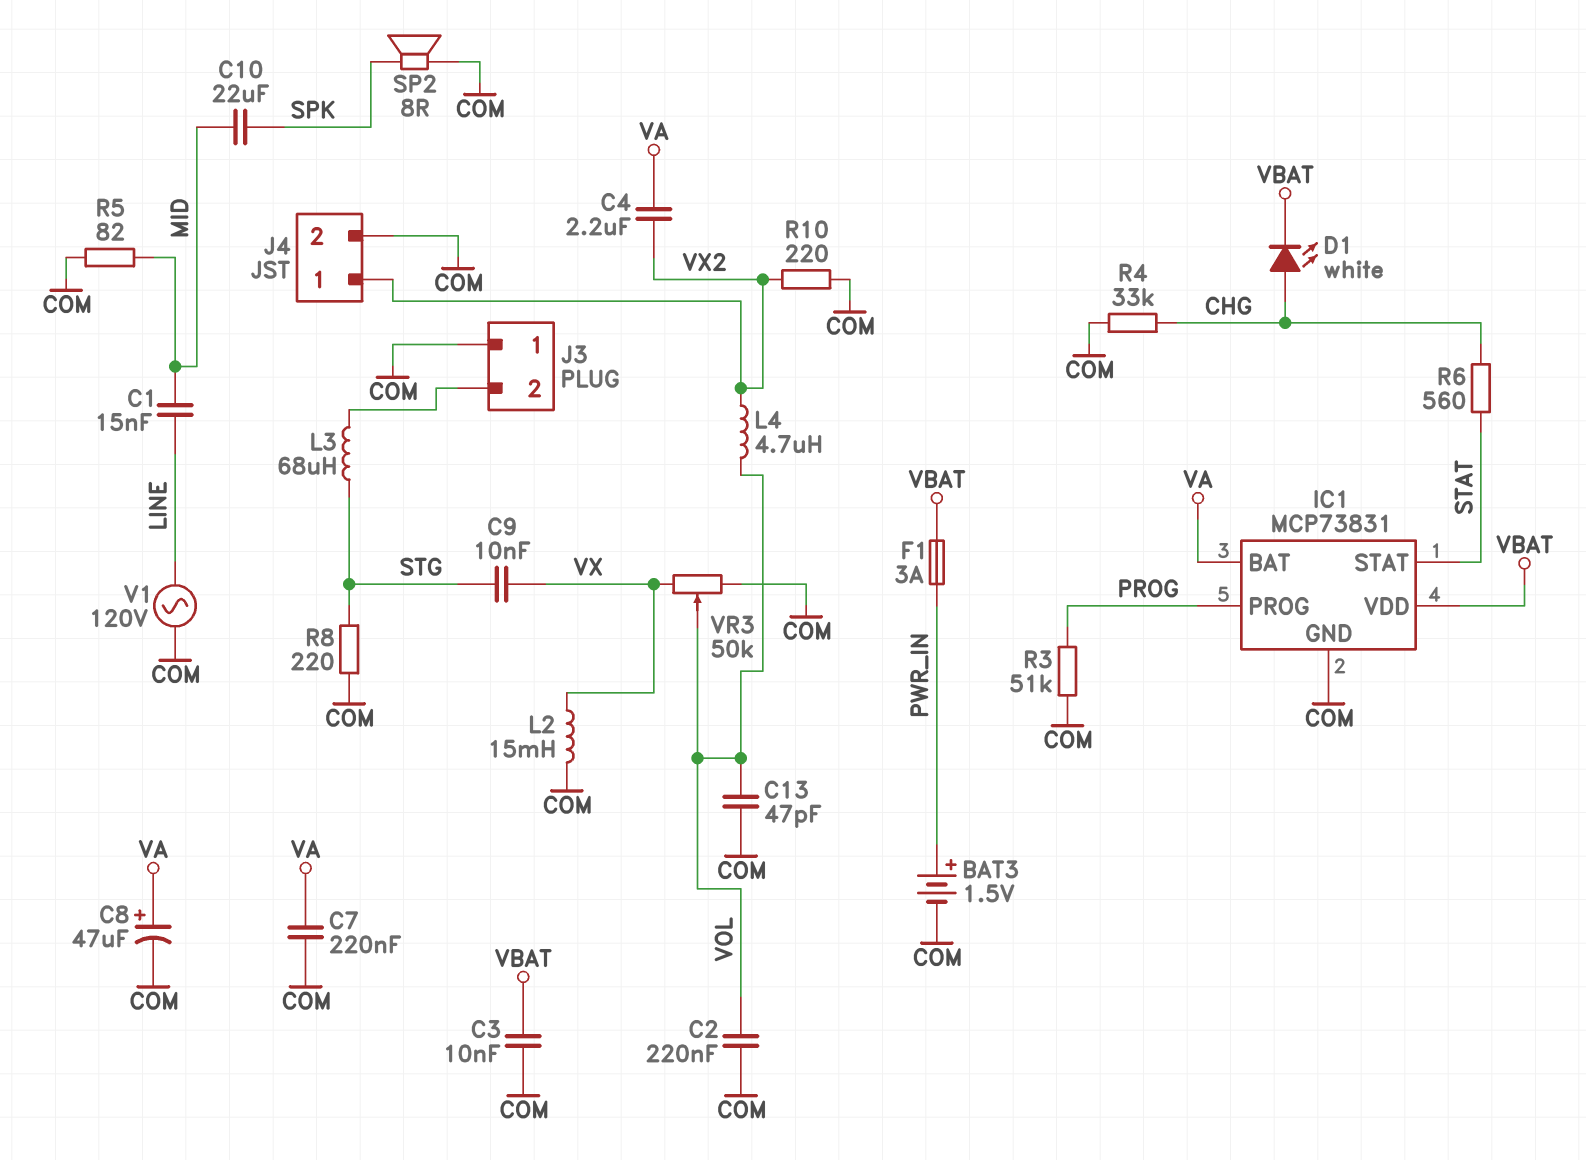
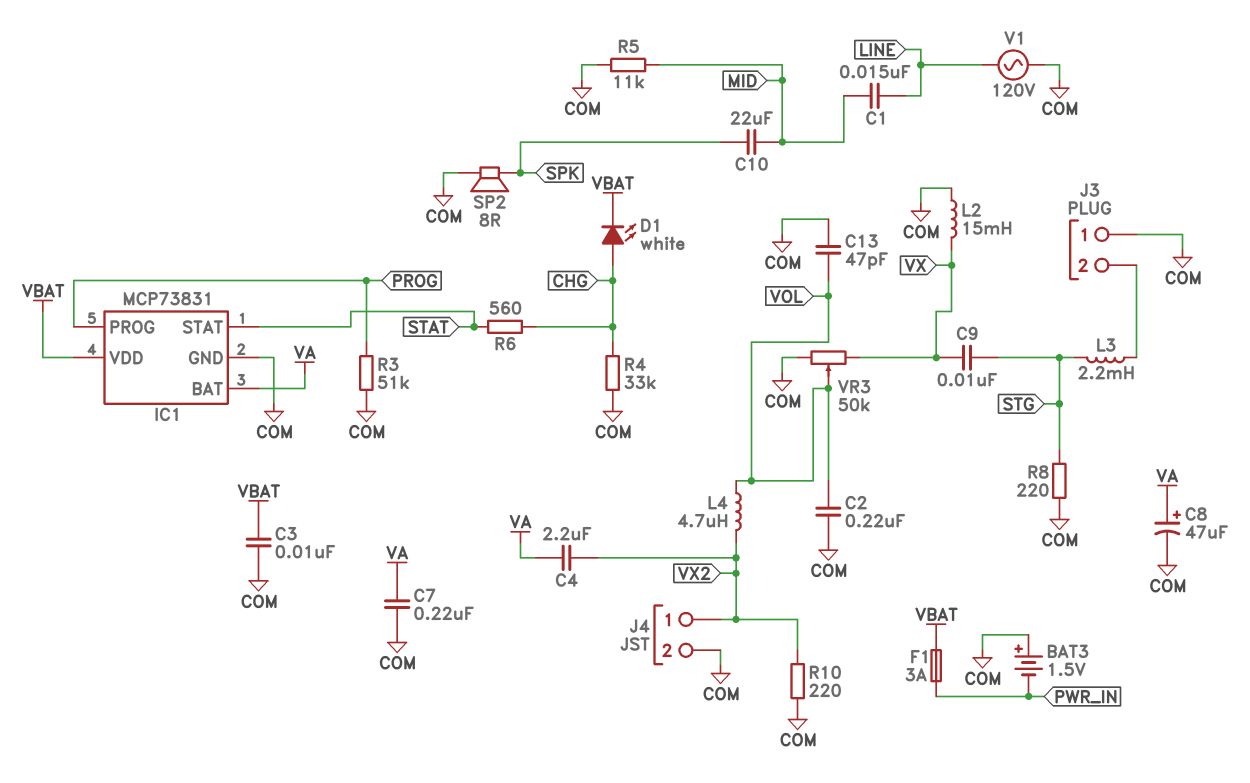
BAT3: 1.5V (plus PWR_IN, minus COM) -> 1.5V (plus COM, minus PWR_IN)
L3: 68uH (J3/2, STG) -> 2.2mH (J3/2, STG)
R5: 82 (COM, MID) -> 11k (COM, MID)

